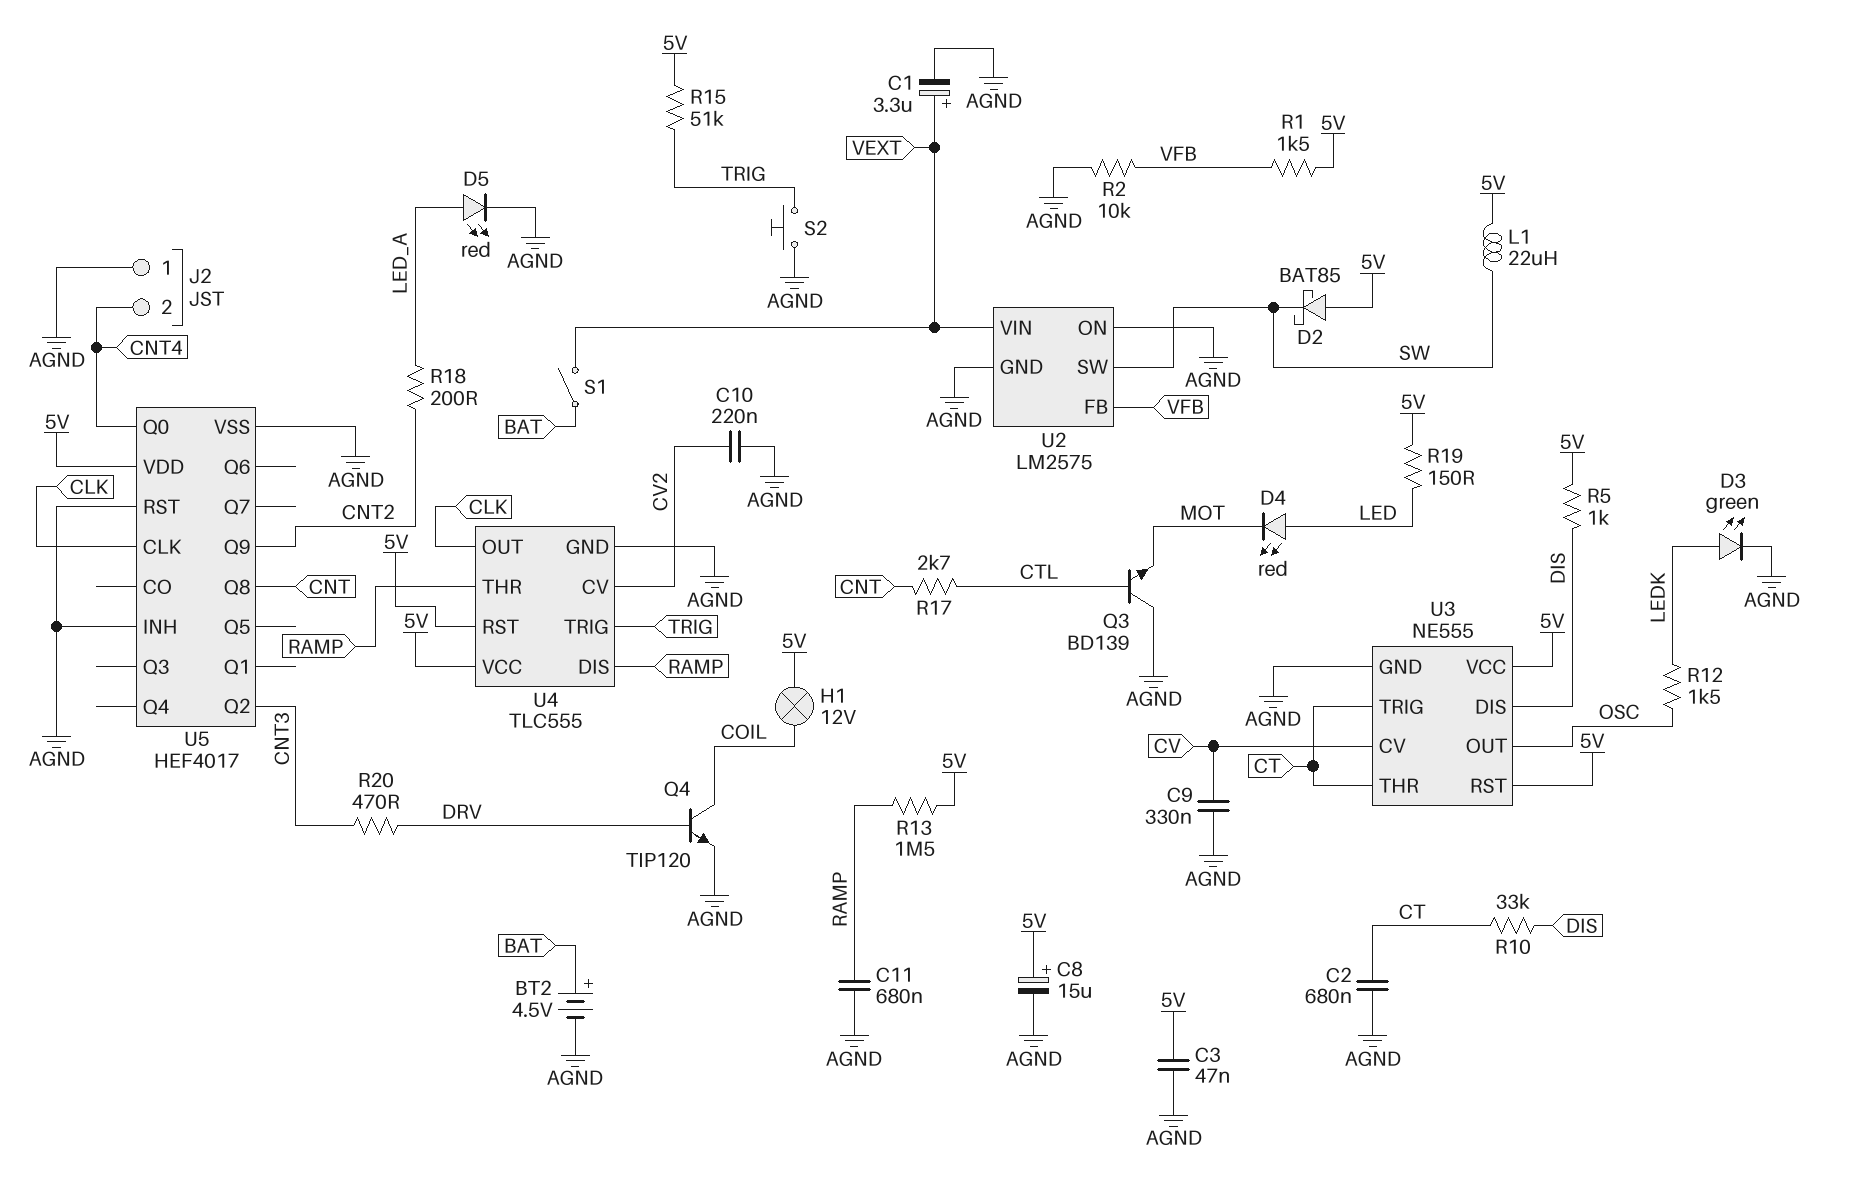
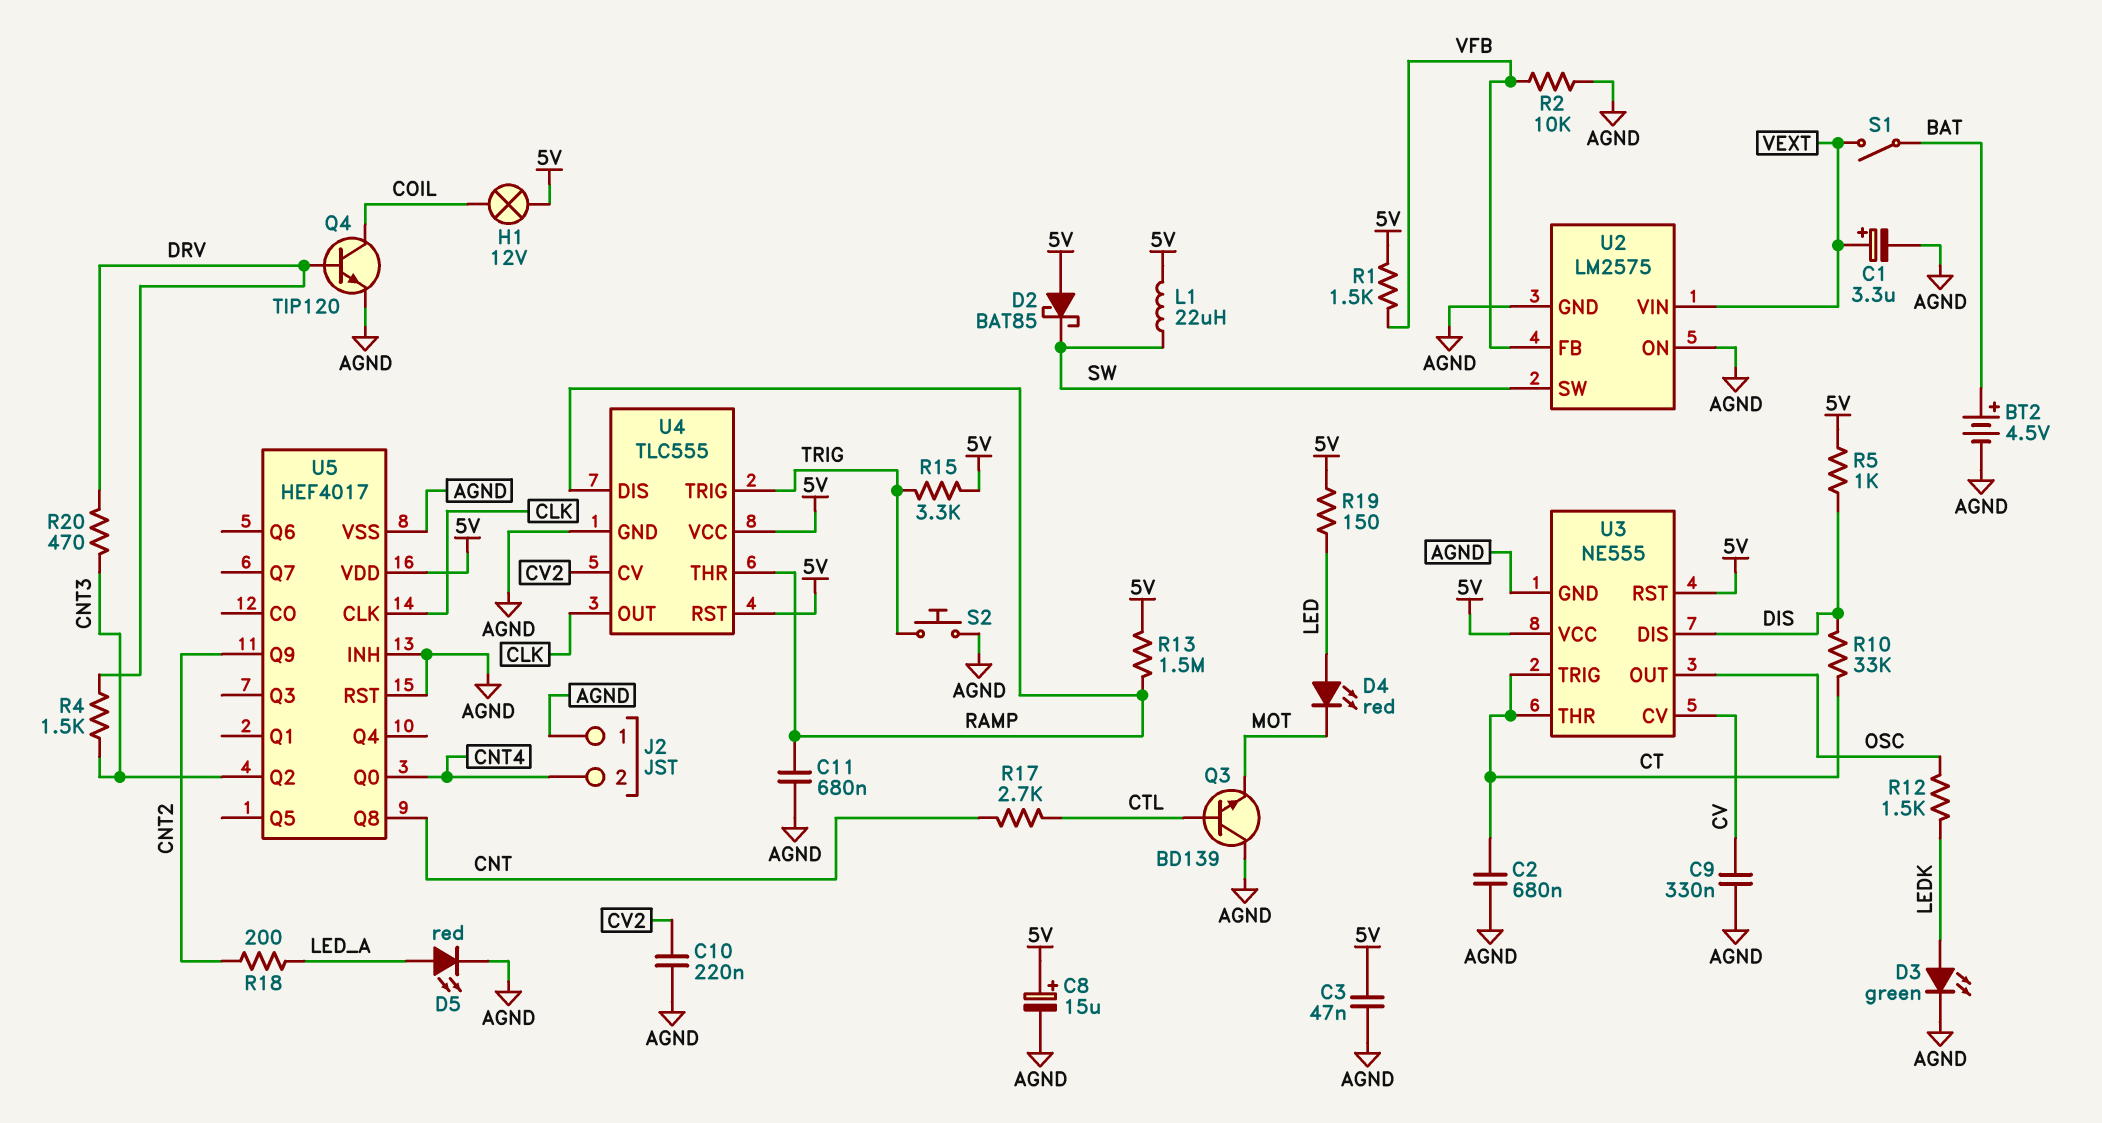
R4: none -> 1.5k (CNT3, DRV)
R15: 51k (5V, TRIG) -> 3.3k (5V, TRIG)

